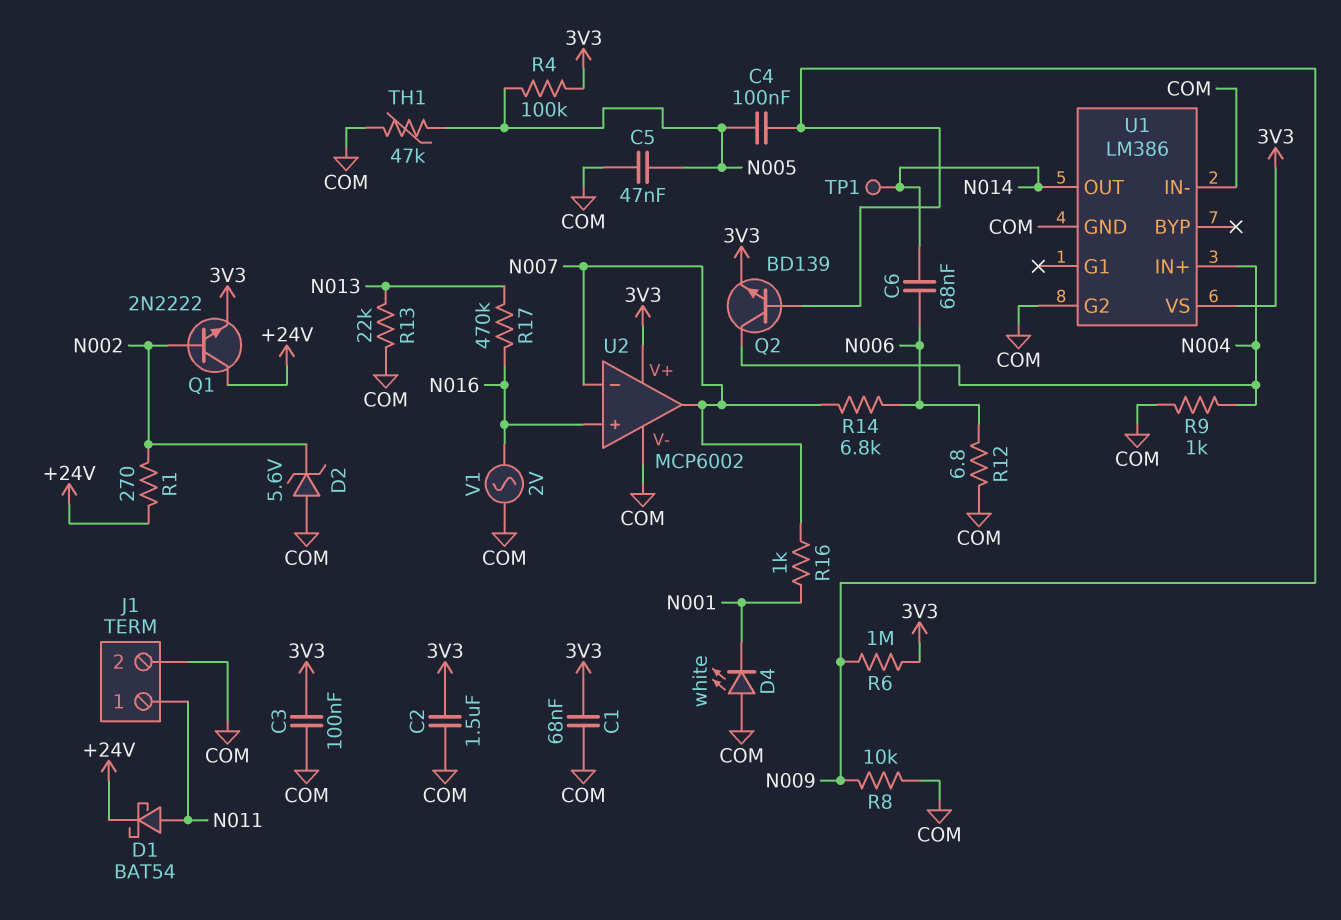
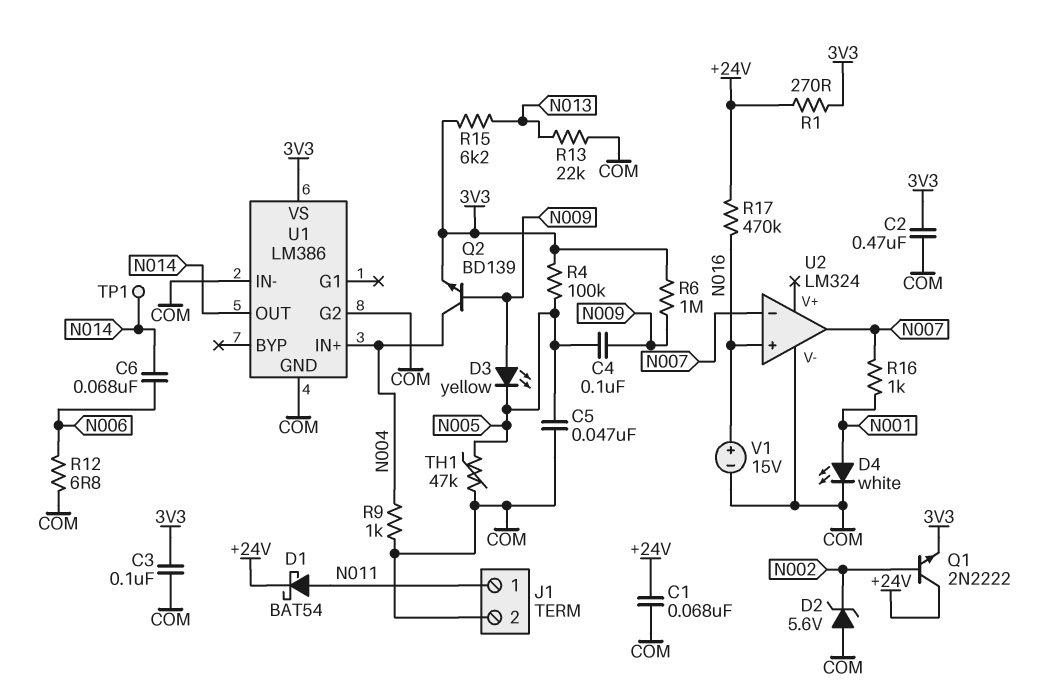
C1: 68nF (3V3, COM) -> 68nF (+24V, COM)
C2: 1.5uF (3V3, COM) -> 470nF (3V3, COM)
D3: none -> LED yellow (A N009, K N005)
D4: LED white (A COM, K N001) -> LED white (A N001, K COM)
R1: 270 (+24V, N002) -> 270 (+24V, 3V3)
R8: 10k (COM, N009) -> none
R14: 6.8k (N006, N007) -> none
R15: none -> 6.2k (3V3, N013)
R17: 470k (N013, N016) -> 470k (+24V, N016)
U2: MCP6002 -> LM324
U2 pin V+: 3V3 -> none
V1: AC 2V (COM, N016) -> 15V (plus N016, minus COM)

